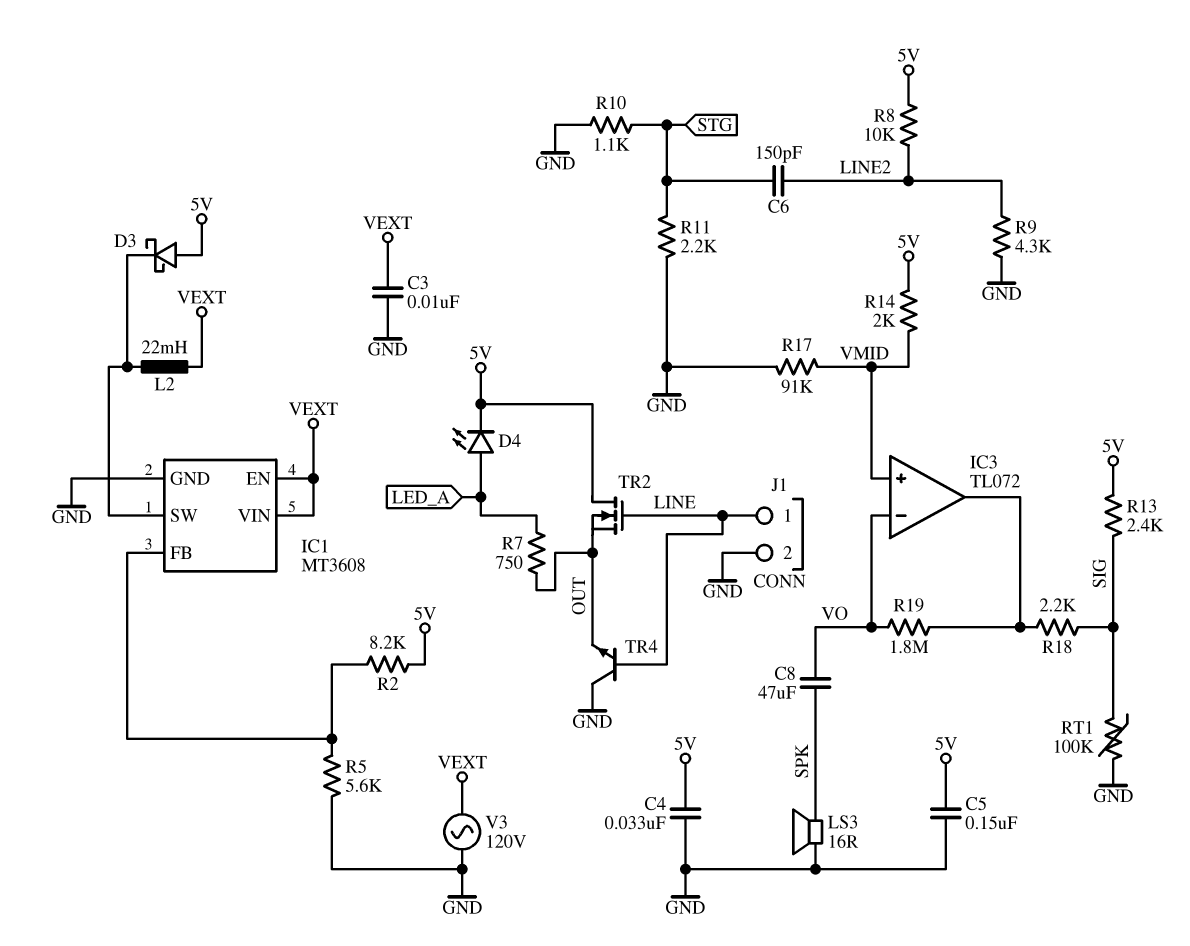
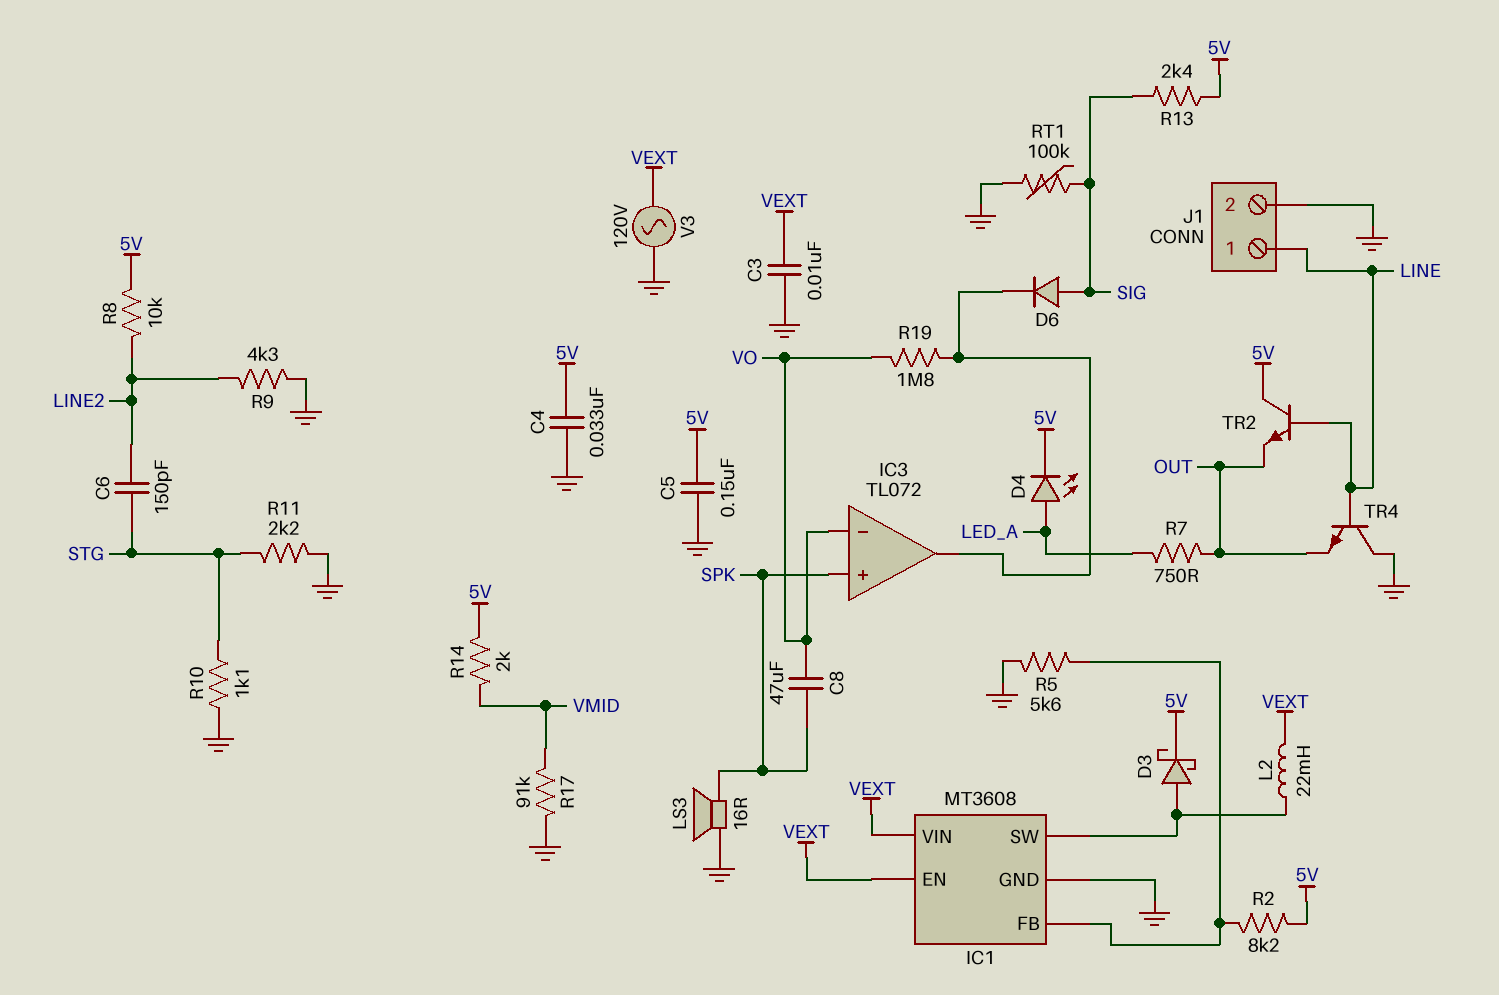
D3: schottky (A 5V, K IC1/SW) -> schottky (A IC1/SW, K 5V)
D6: none -> diode (A SIG, K IC3/out)
IC3 pin in+: VMID -> SPK
R18: 2.2k (IC3/out, SIG) -> none
TR2: NMOS (G LINE, D 5V, S OUT) -> NPN (B LINE, C 5V, E OUT)

